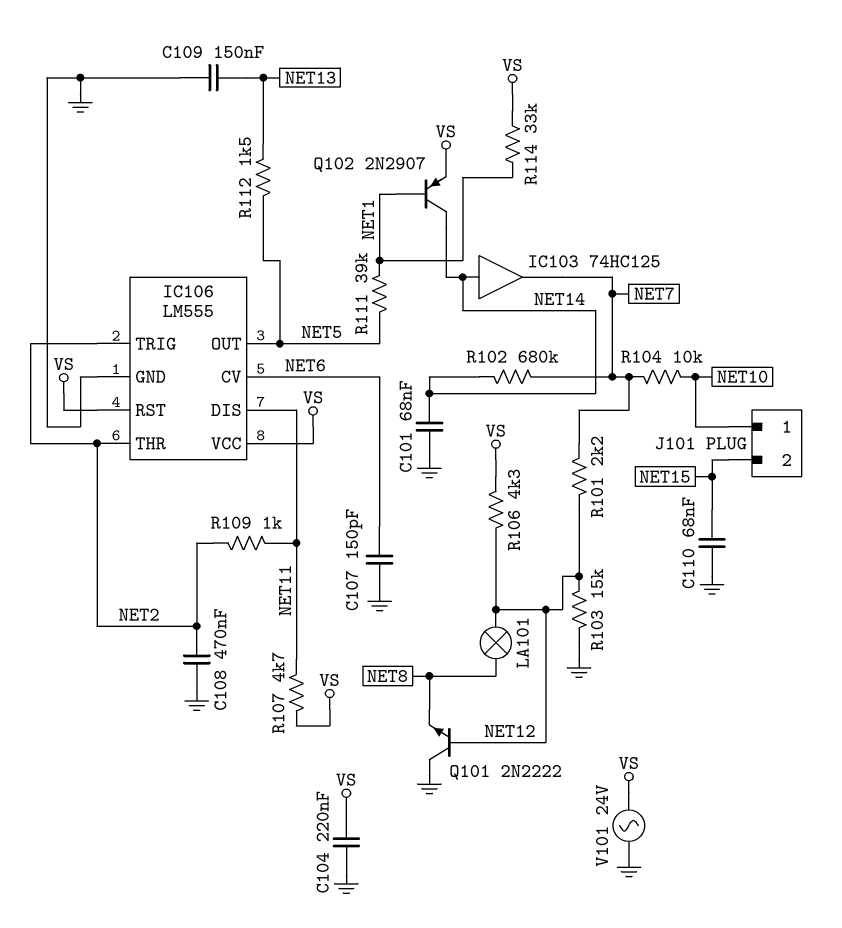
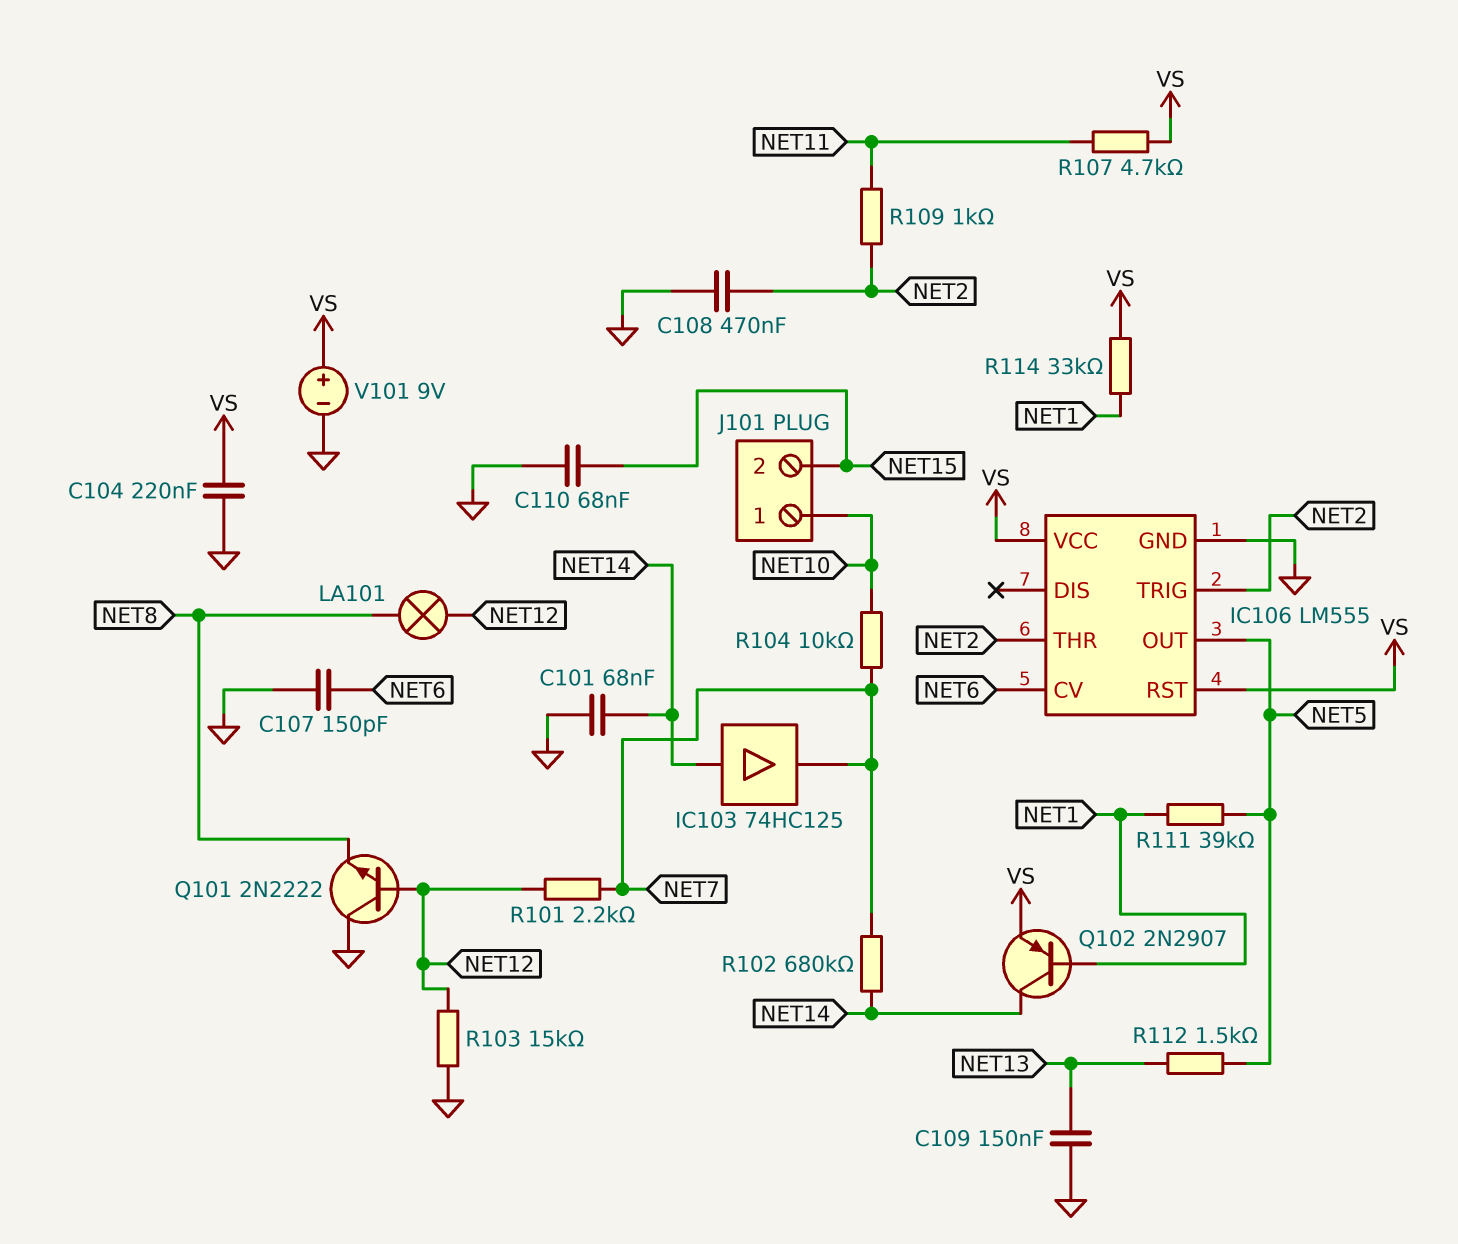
IC106 pin DIS: NET11 -> none
R106: 4.3k (NET12, VS) -> none
V101: AC 24V (GND, VS) -> 9V (plus VS, minus GND)

